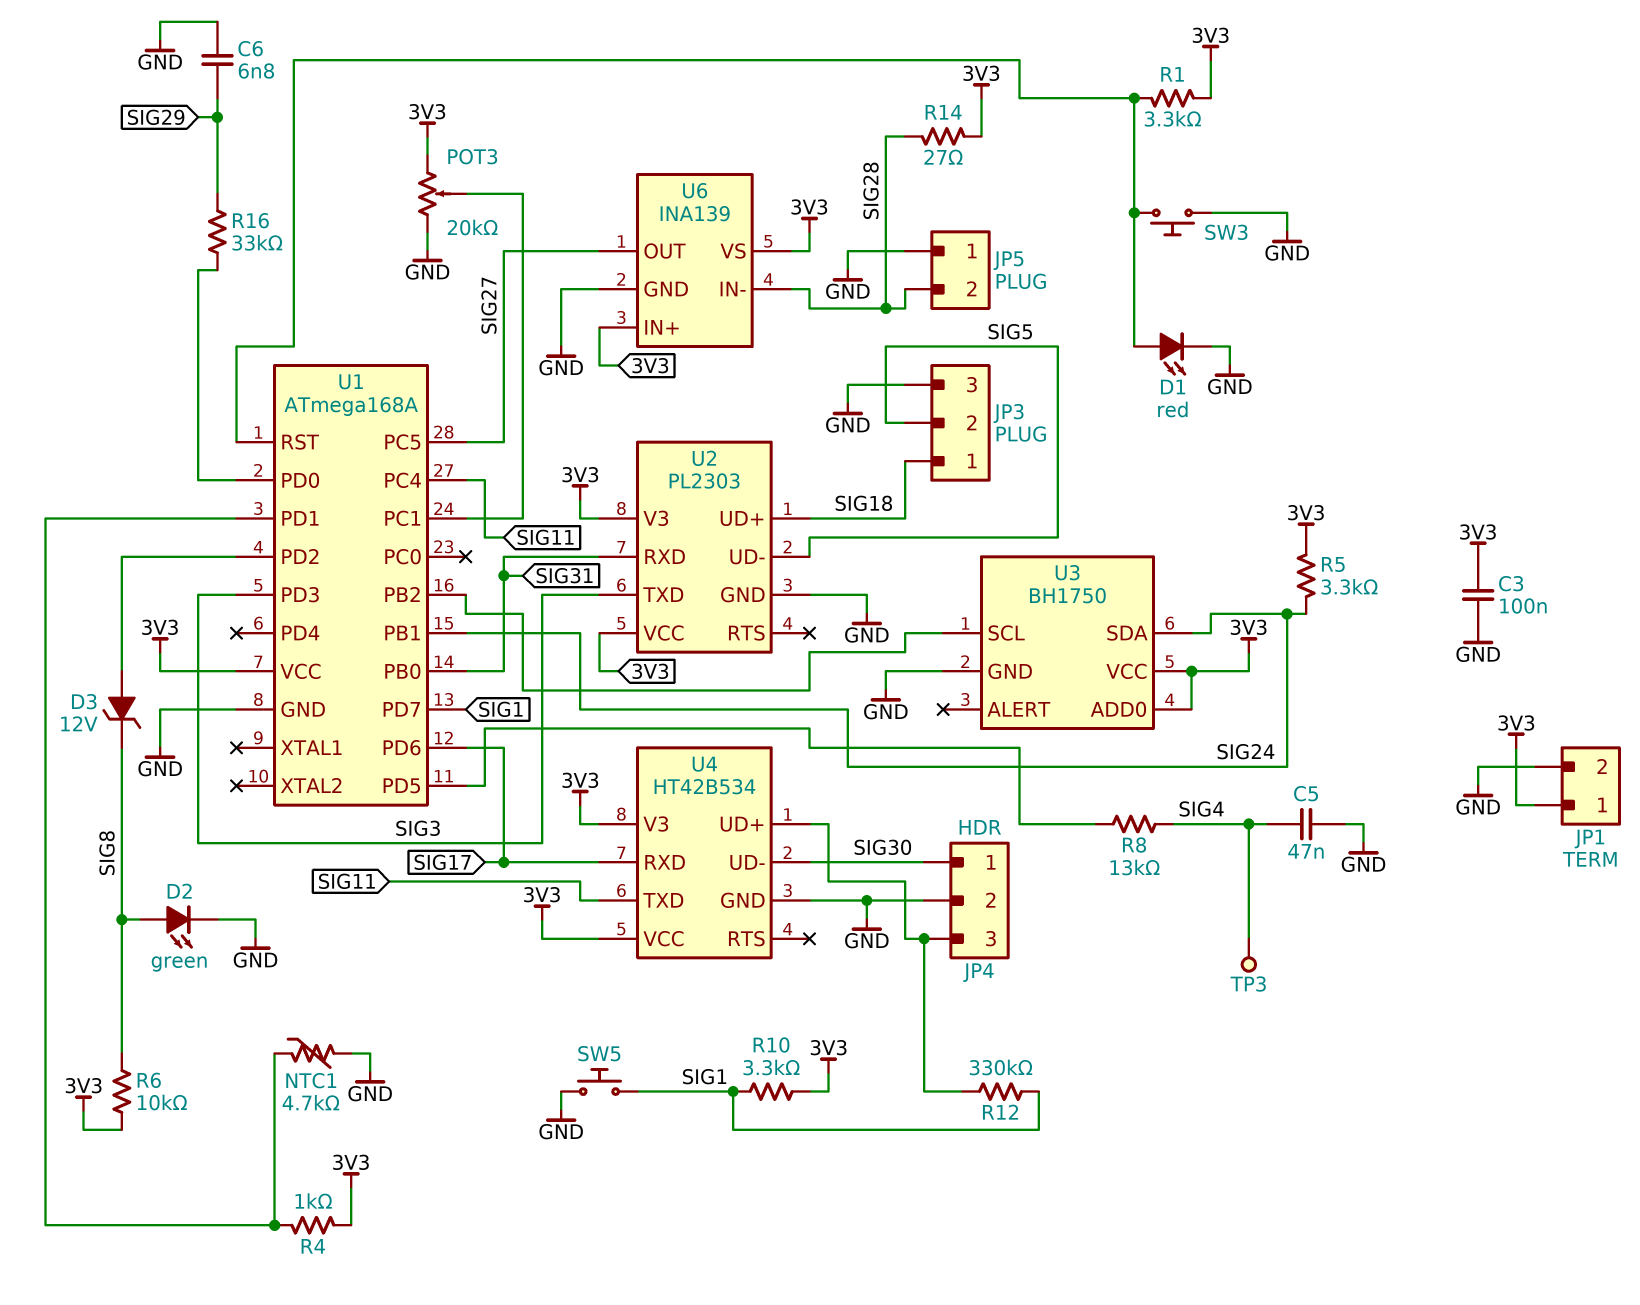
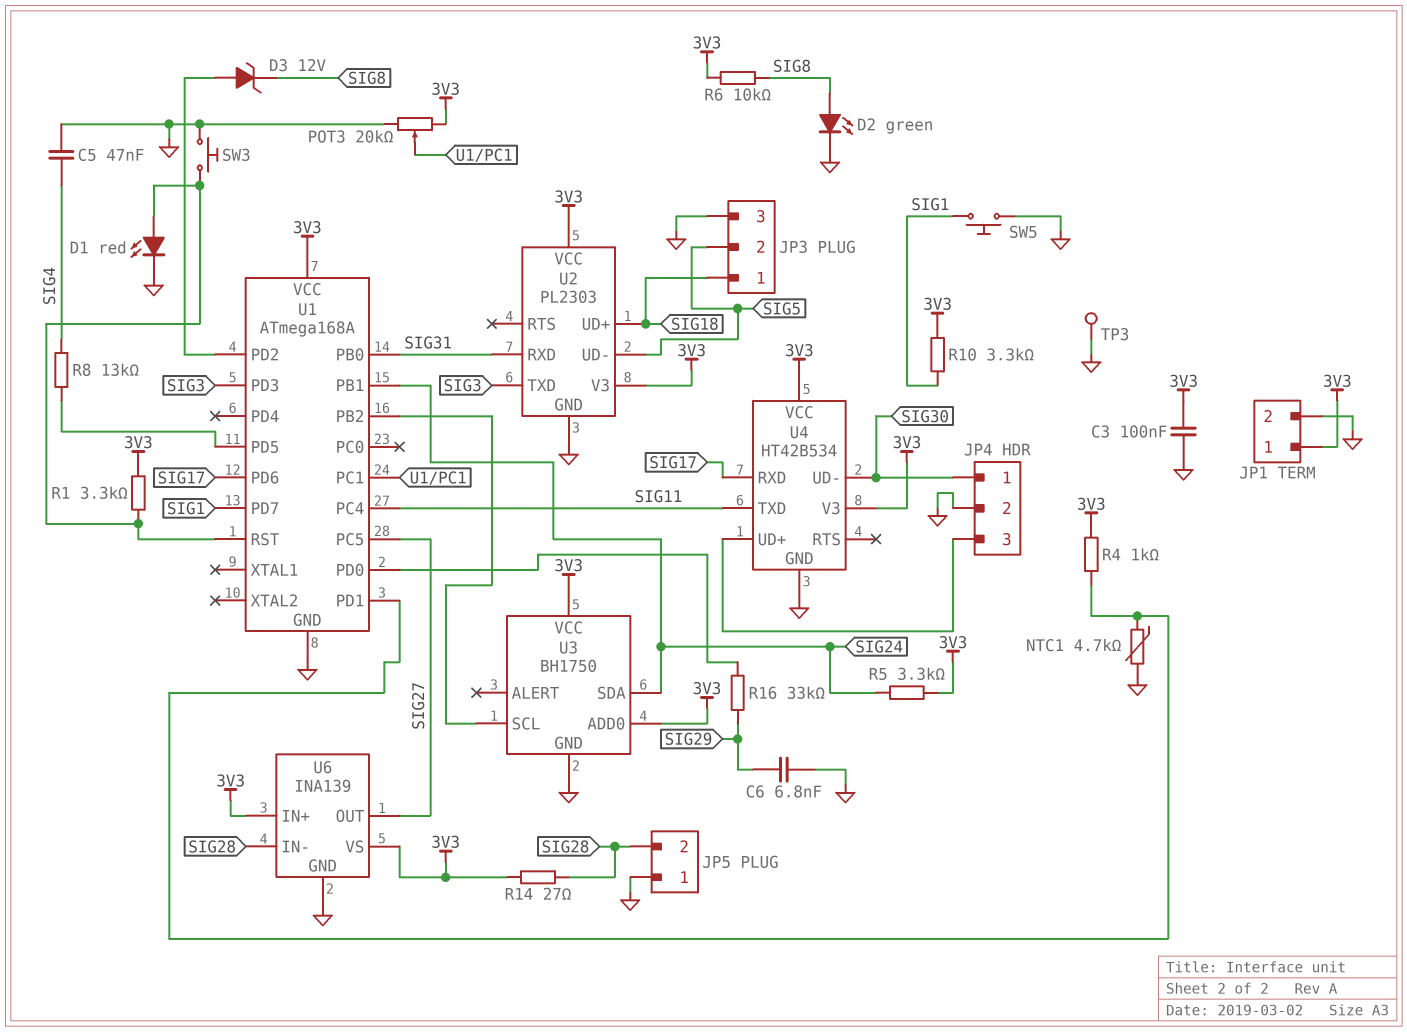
R12: 330k (JP4/3, SIG1) -> none
TP3: test point (SIG4) -> test point (GND)

